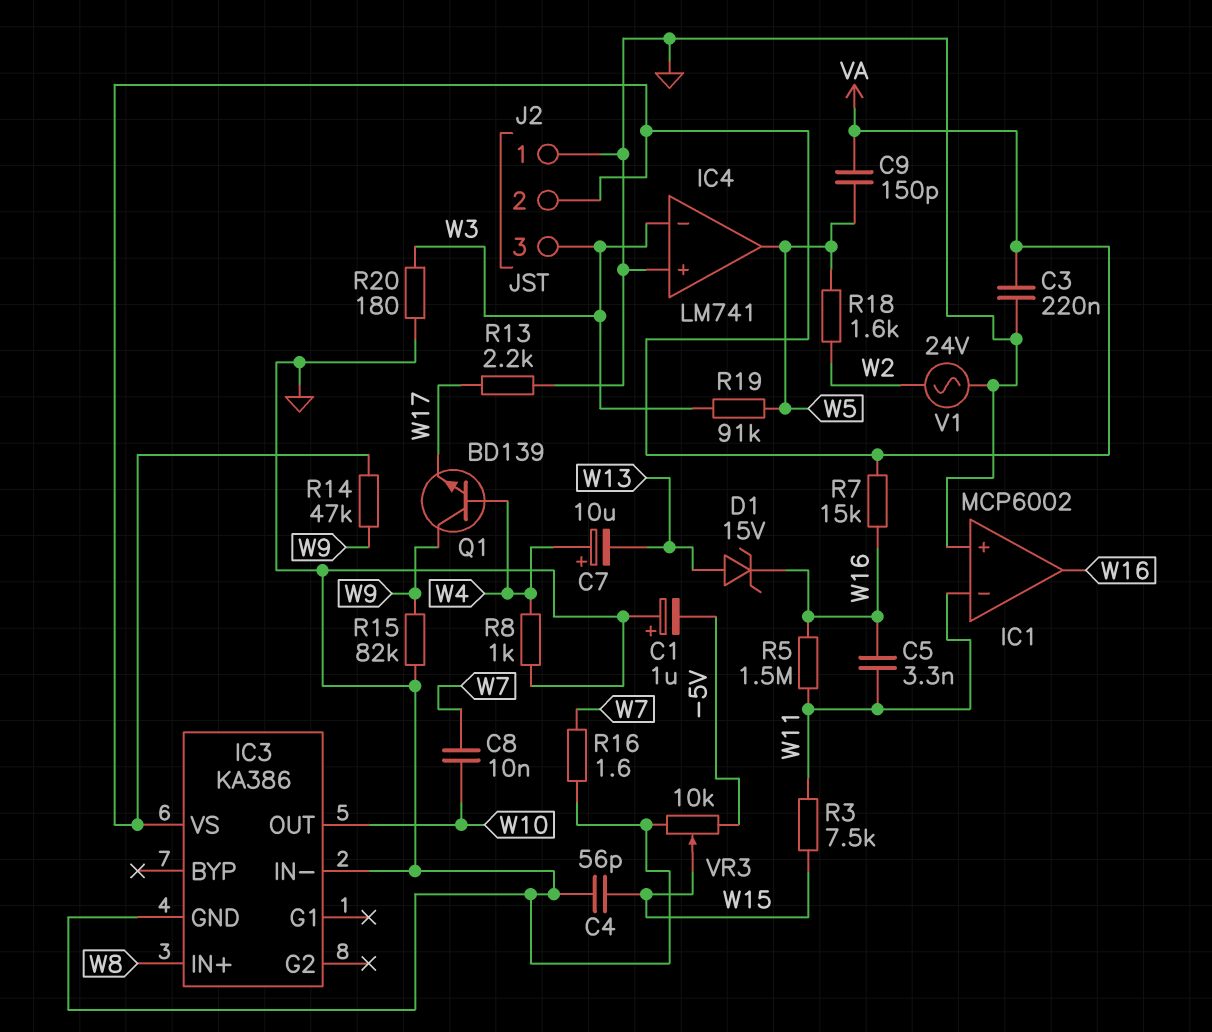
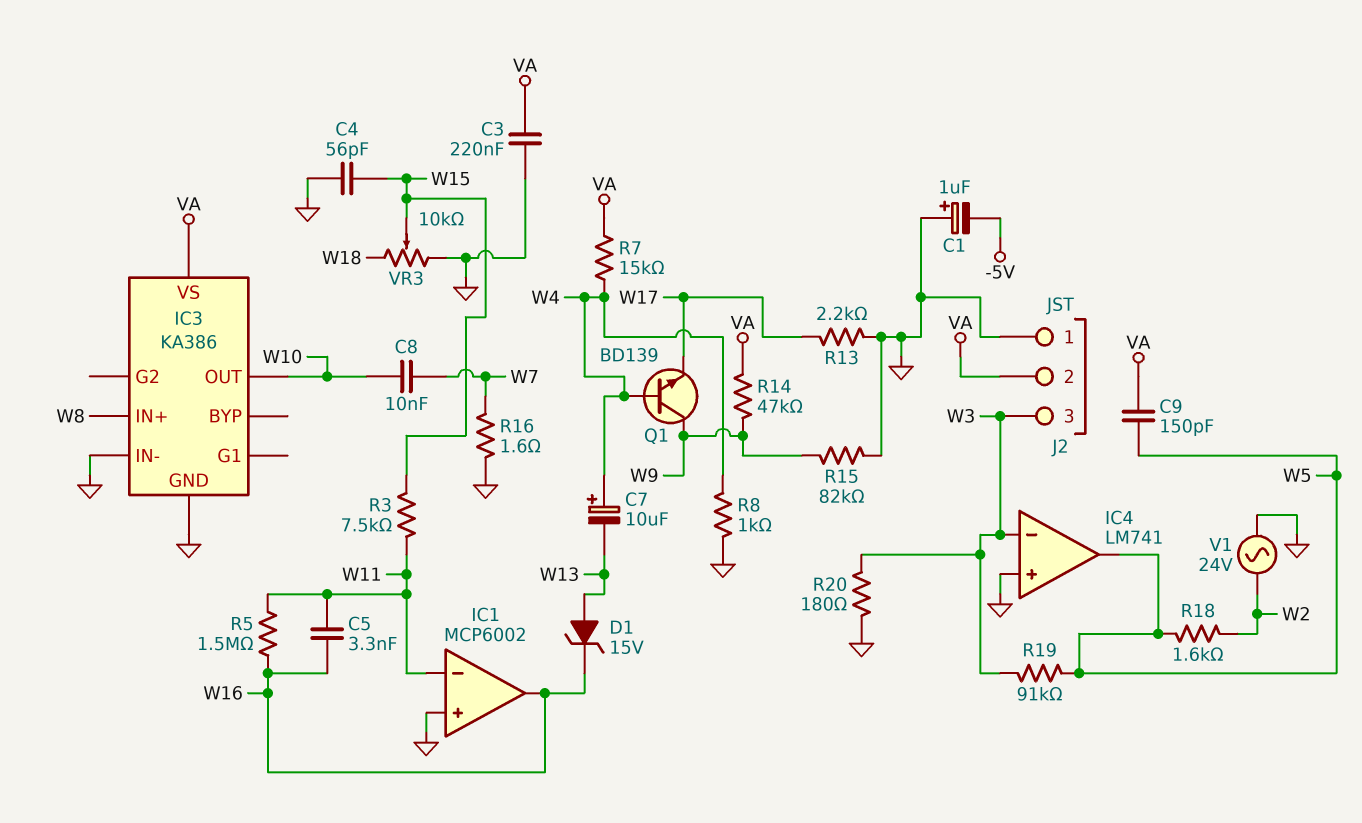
R7: 15k (VA, W16) -> 15k (VA, W4)
VR3: 10k (-5V, GND, wiper W15) -> 10k (GND, W18, wiper W15)

